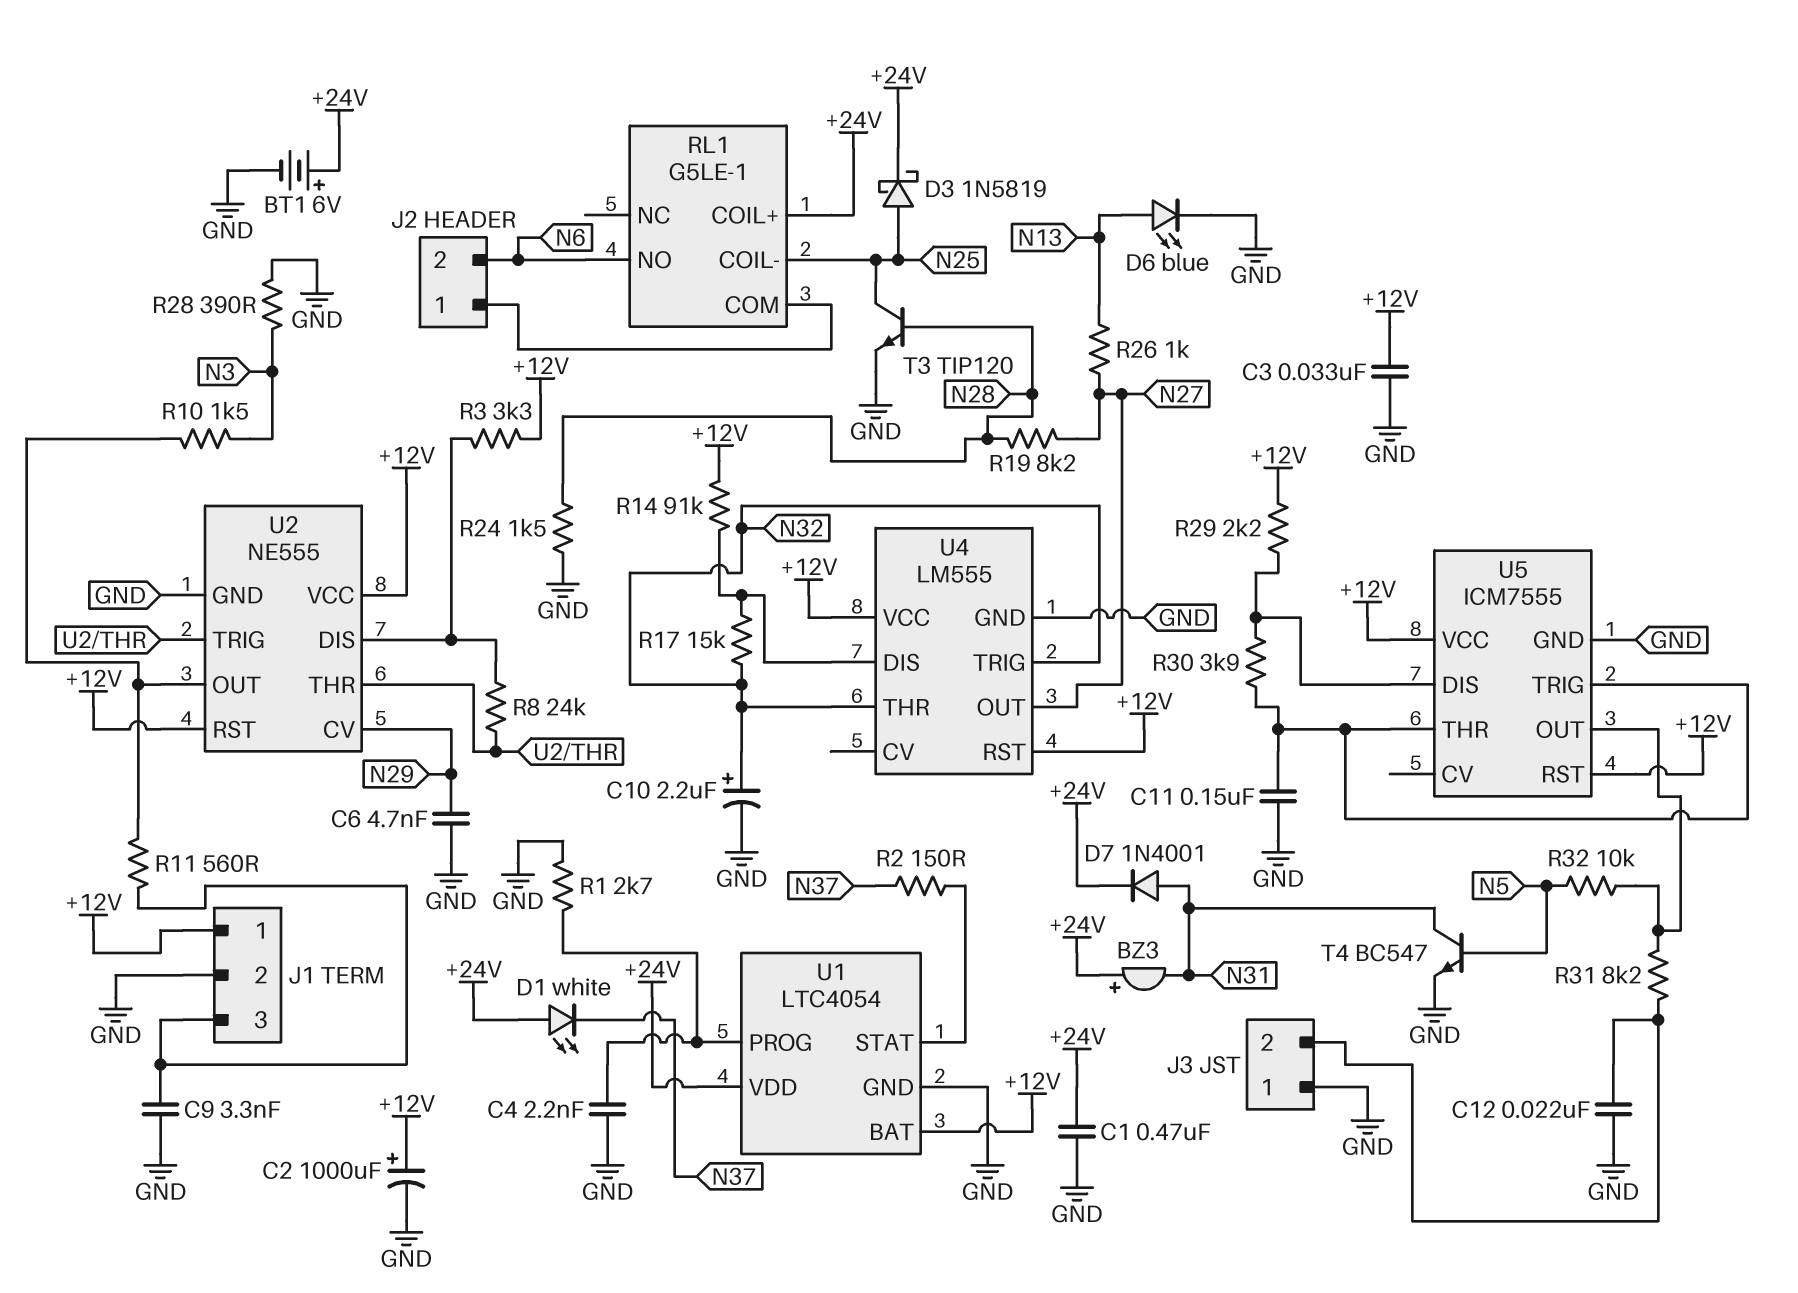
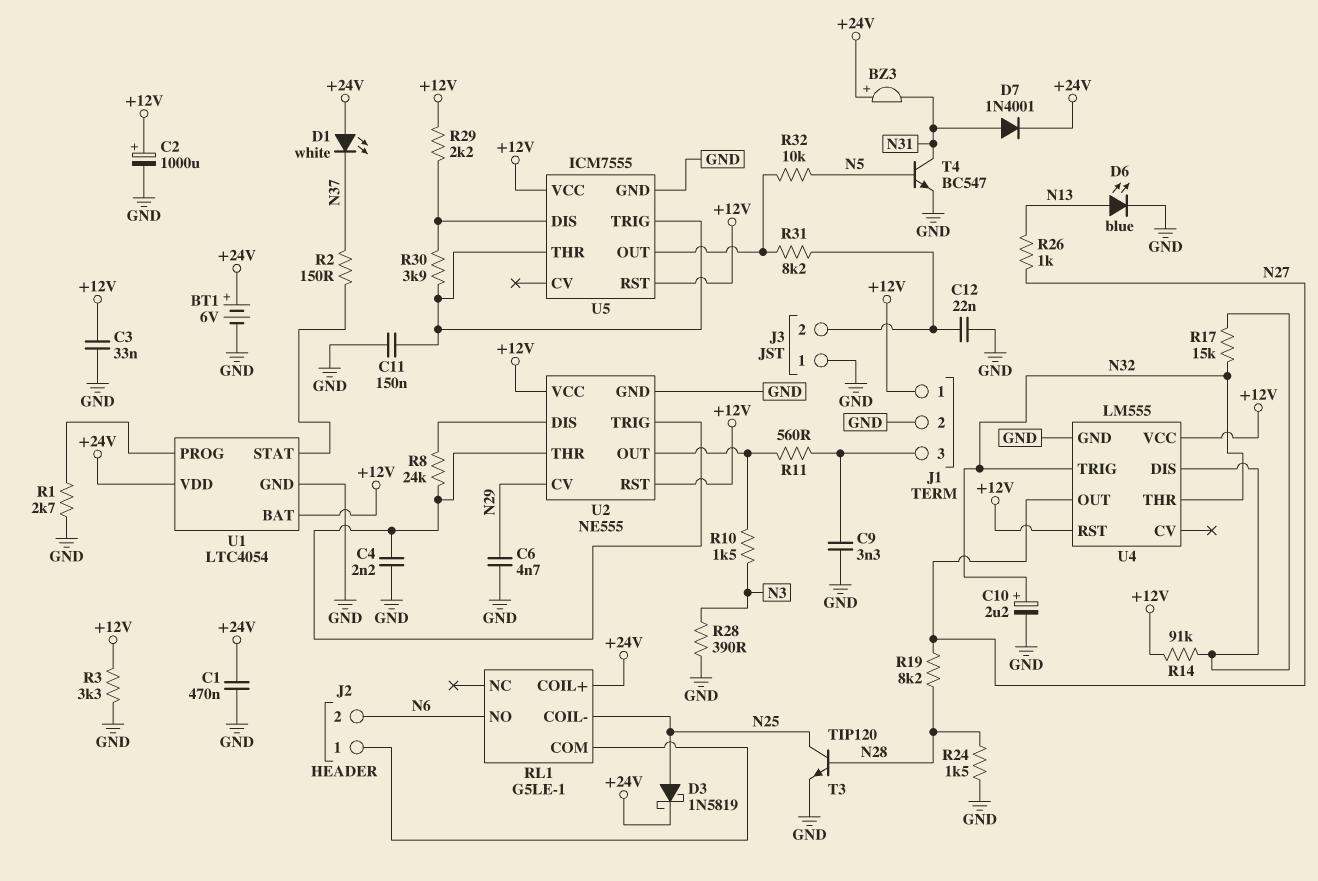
C4: 2.2nF (GND, U1/PROG) -> 2.2nF (GND, U2/THR)
R3: 3.3k (+12V, U2/DIS) -> 3.3k (+12V, GND)

